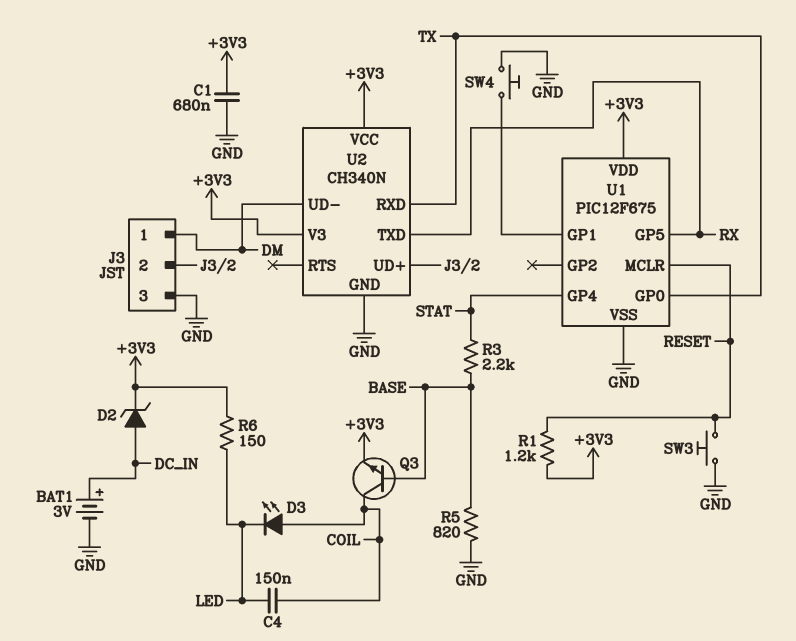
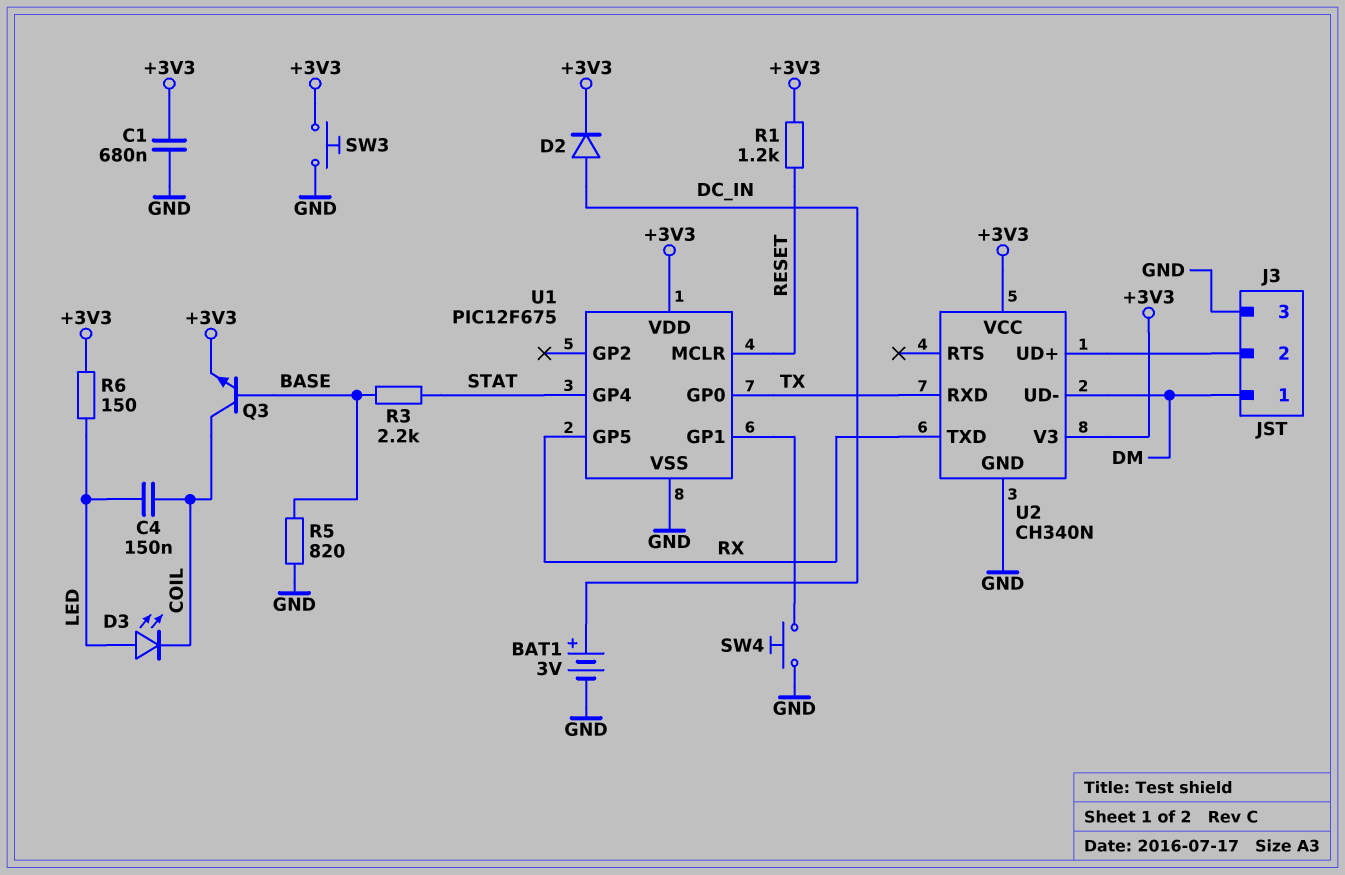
D2: zener (A DC_IN, K +3V3) -> diode (A DC_IN, K +3V3)
D3: LED (A COIL, K LED) -> LED (A LED, K COIL)
SW3: button (GND, RESET) -> button (+3V3, GND)

